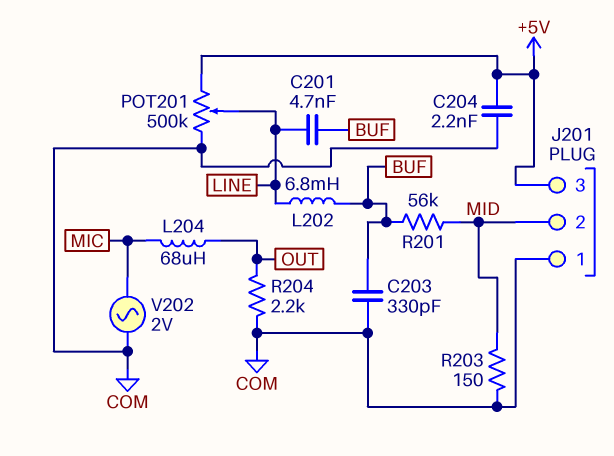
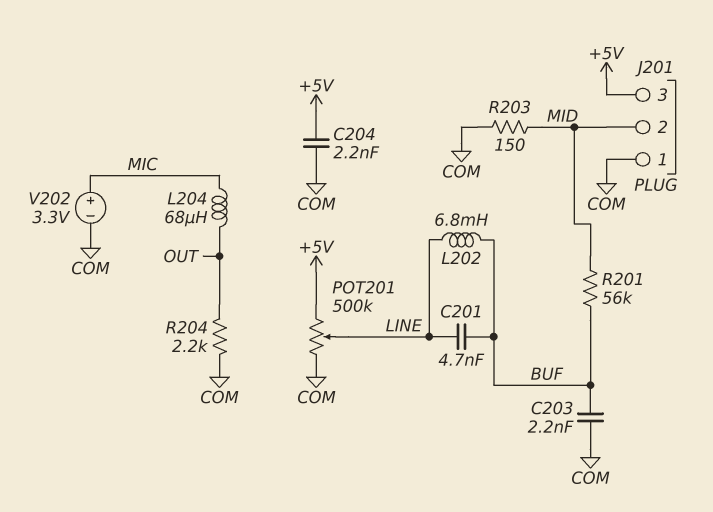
C203: 330pF (BUF, COM) -> 2.2nF (BUF, COM)
V202: AC 2V (COM, MIC) -> 3.3V (plus MIC, minus COM)

